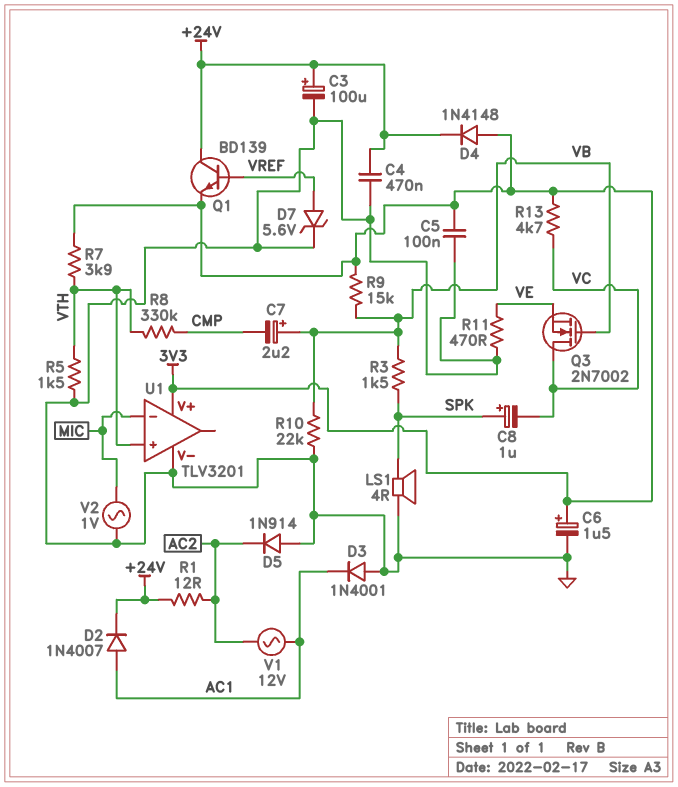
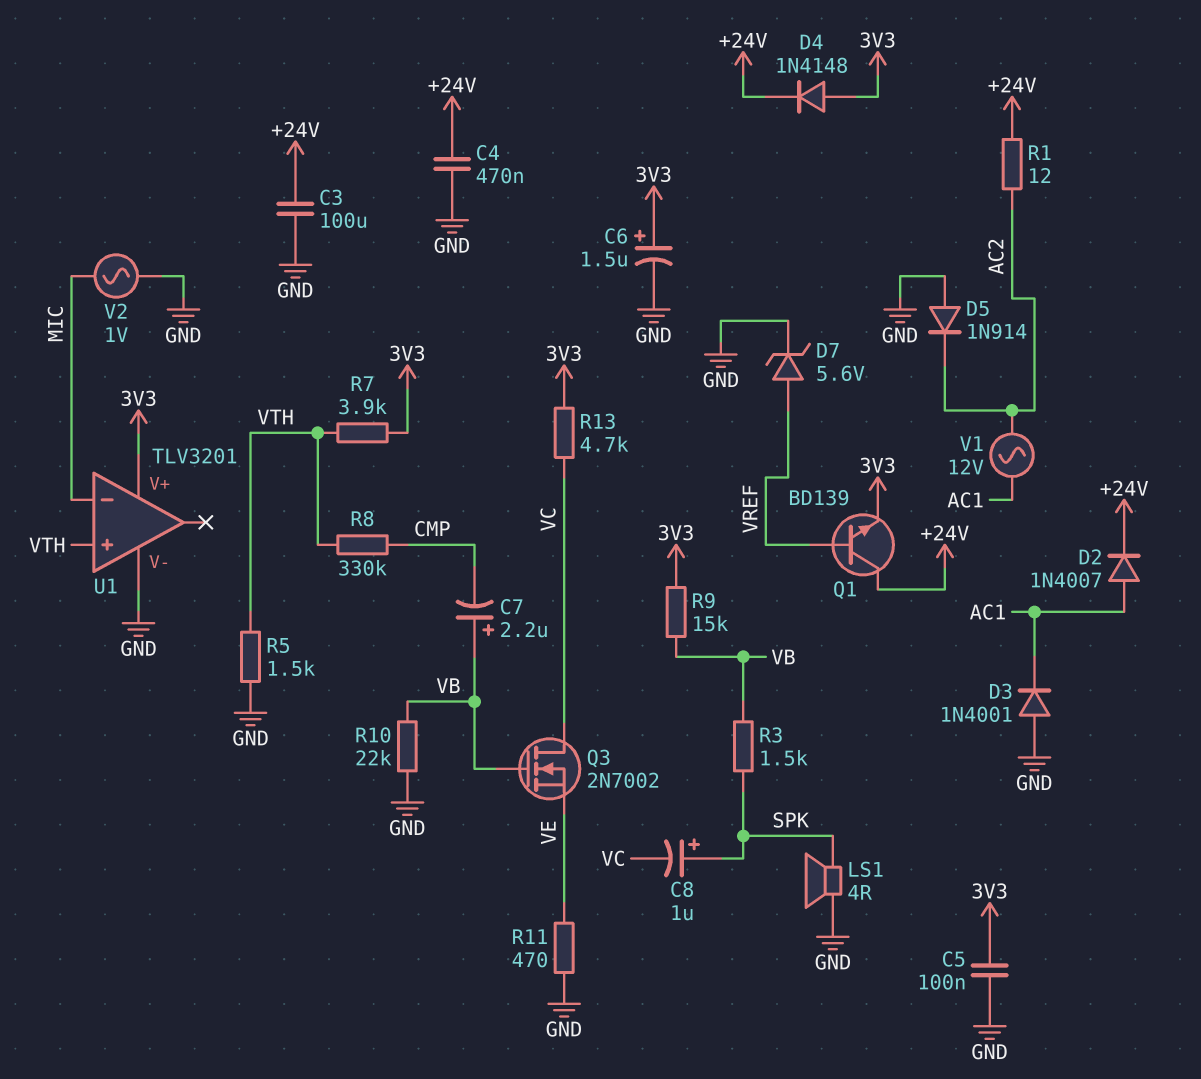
C3: 100uF (plus +24V, minus GND) -> 100uF (+24V, GND)

